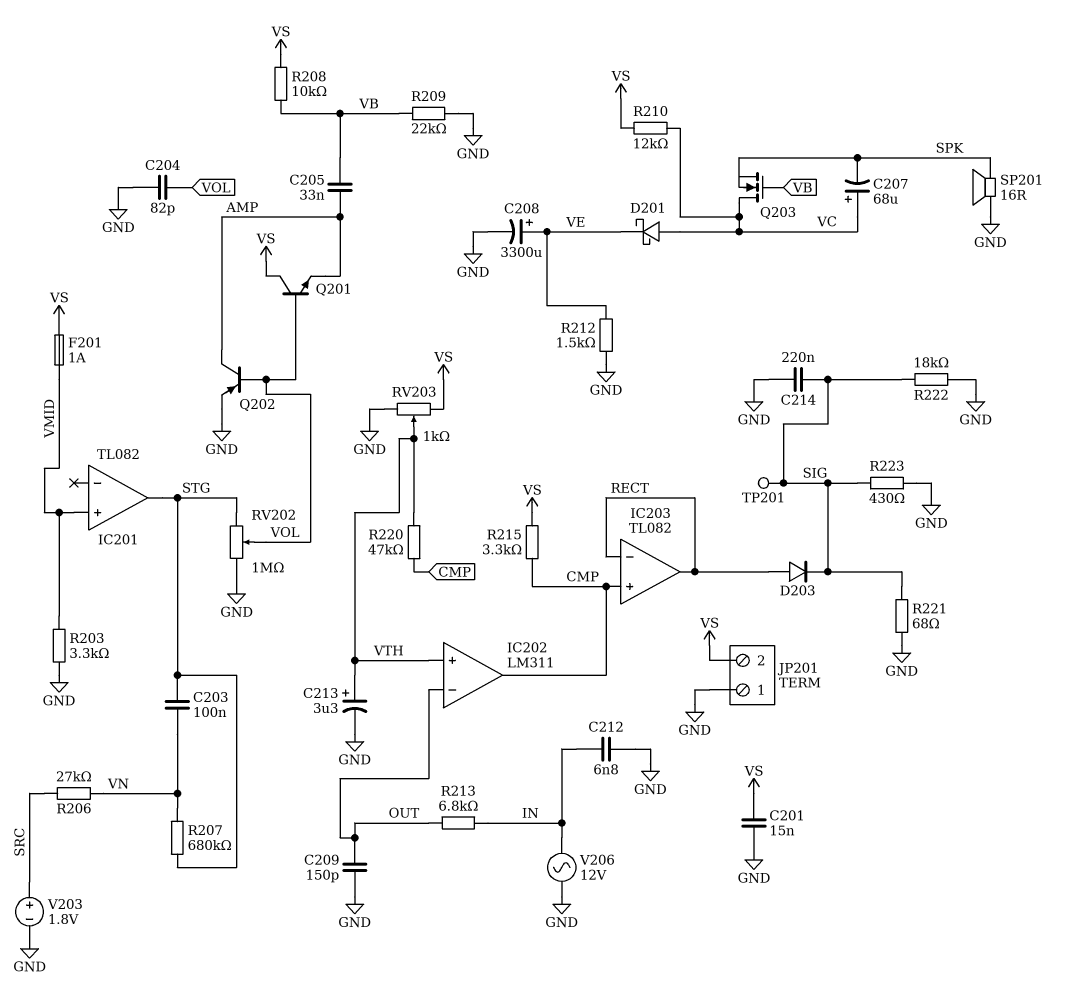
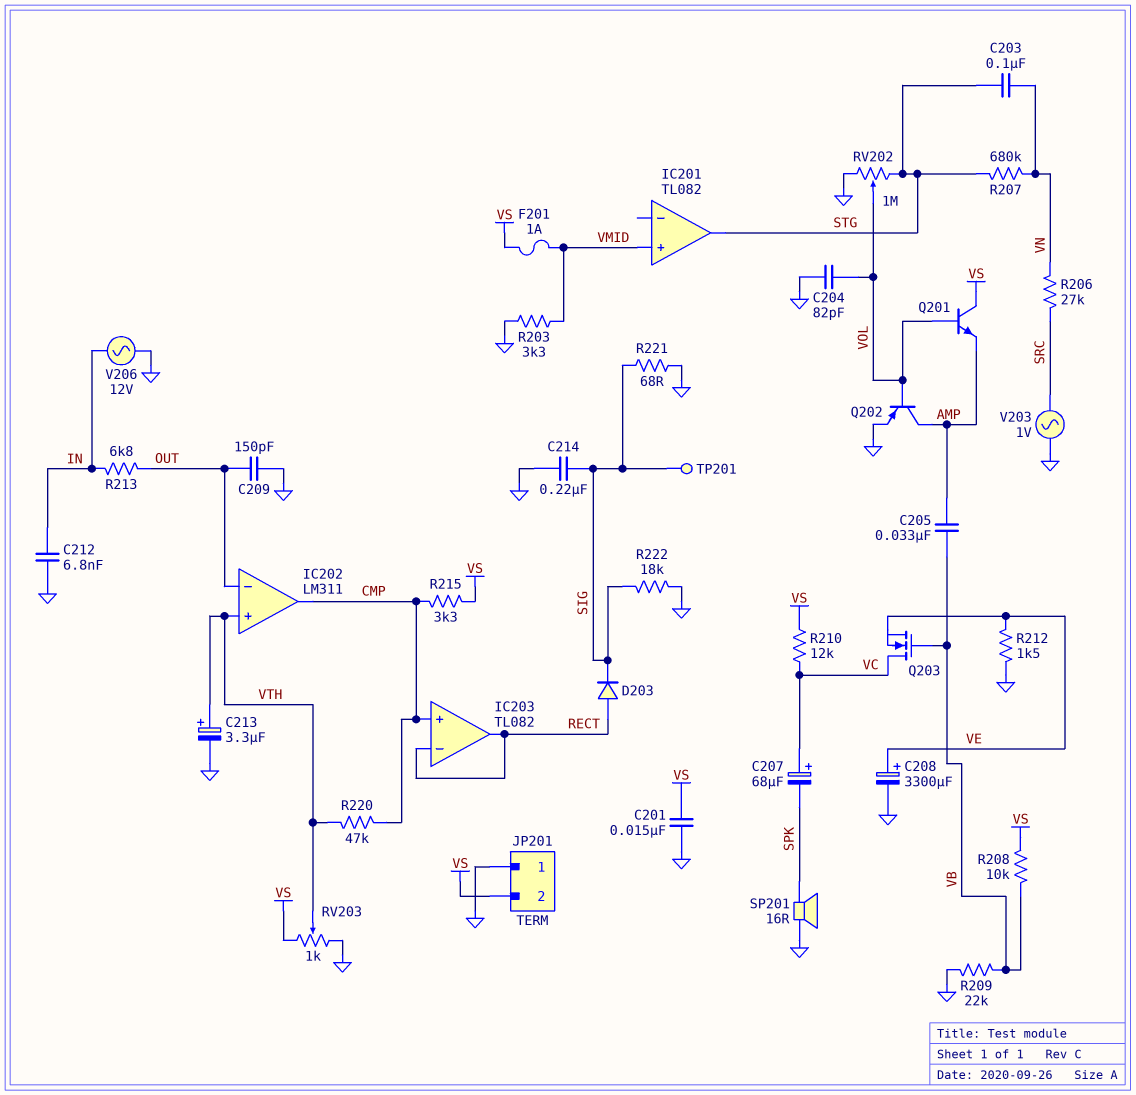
D201: schottky (A VC, K VE) -> none
Q203: NMOS (G VB, D VC, S SPK) -> NMOS (G VB, D VC, S VE)
R223: 430 (GND, SIG) -> none
V203: 1.8V (plus SRC, minus GND) -> AC 1V (GND, SRC)

